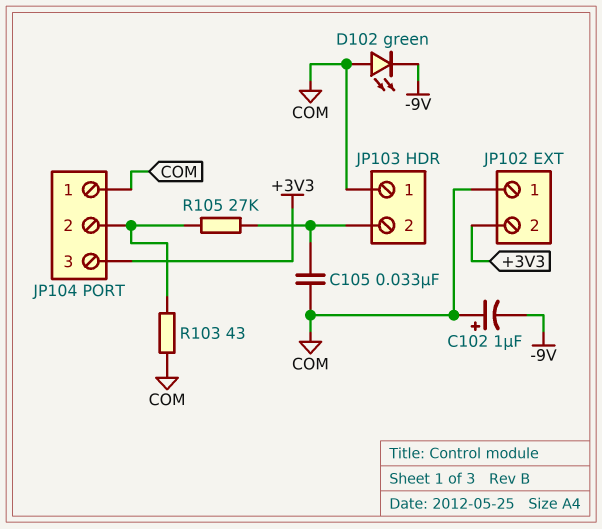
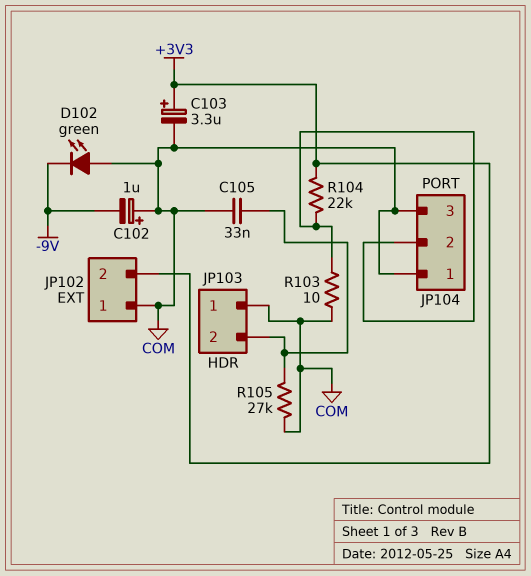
C103: none -> 3.3uF (plus +3V3, minus COM)
JP104 pin 3: +3V3 -> COM
R103: 43 (COM, JP104/2) -> 10 (COM, JP104/2)
R104: none -> 22k (+3V3, JP104/2)
R105: 27k (JP103/2, JP104/2) -> 27k (COM, JP103/2)

